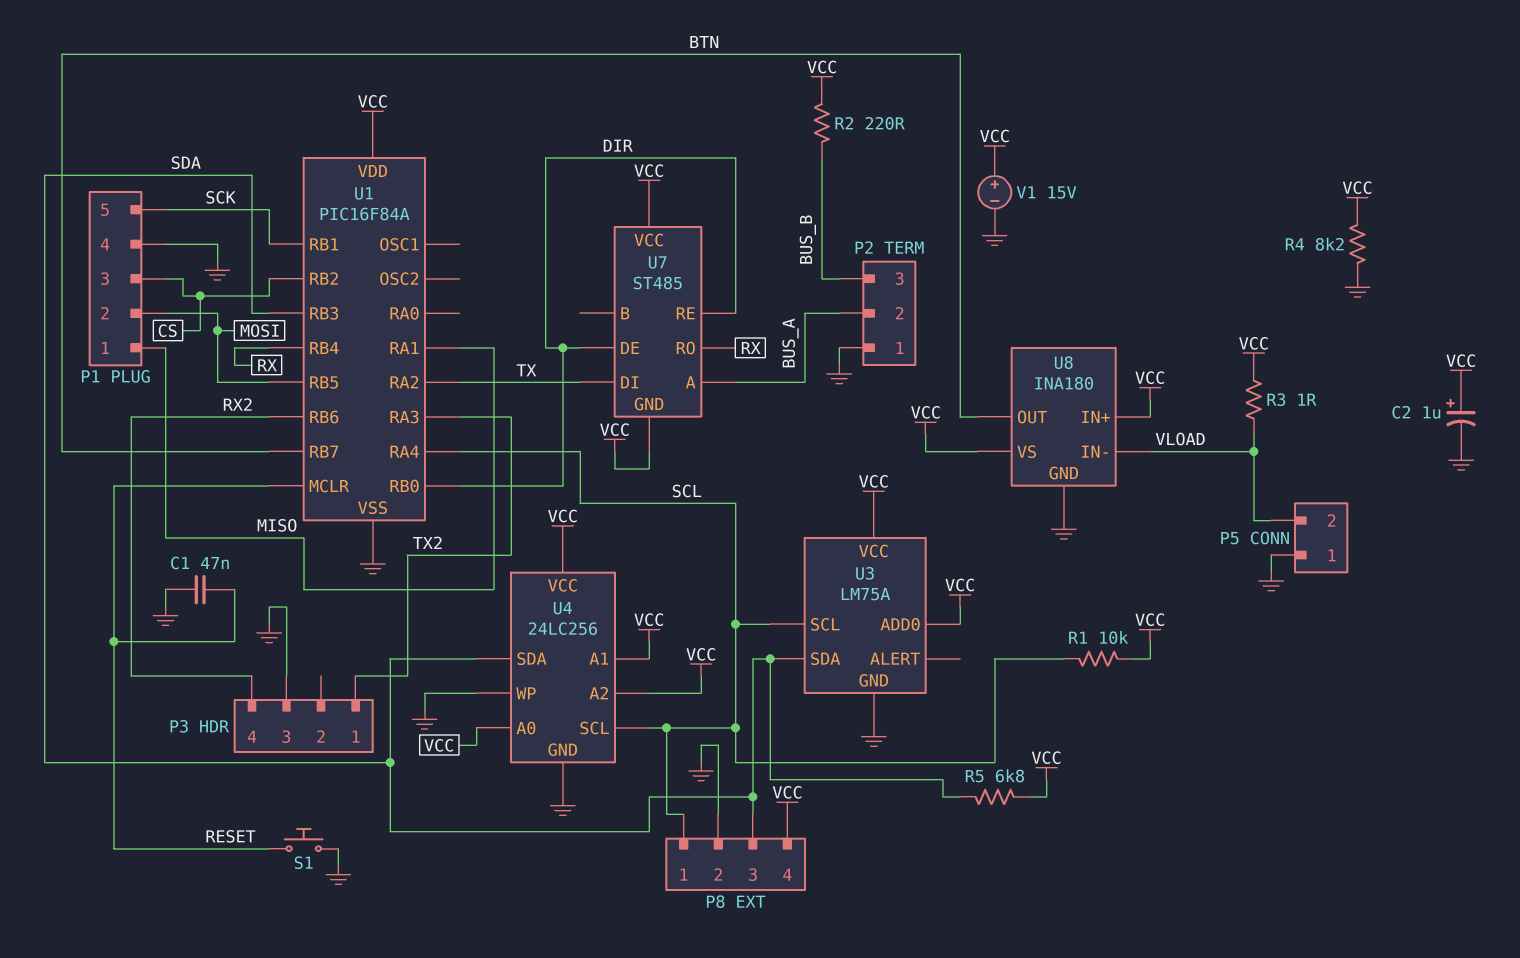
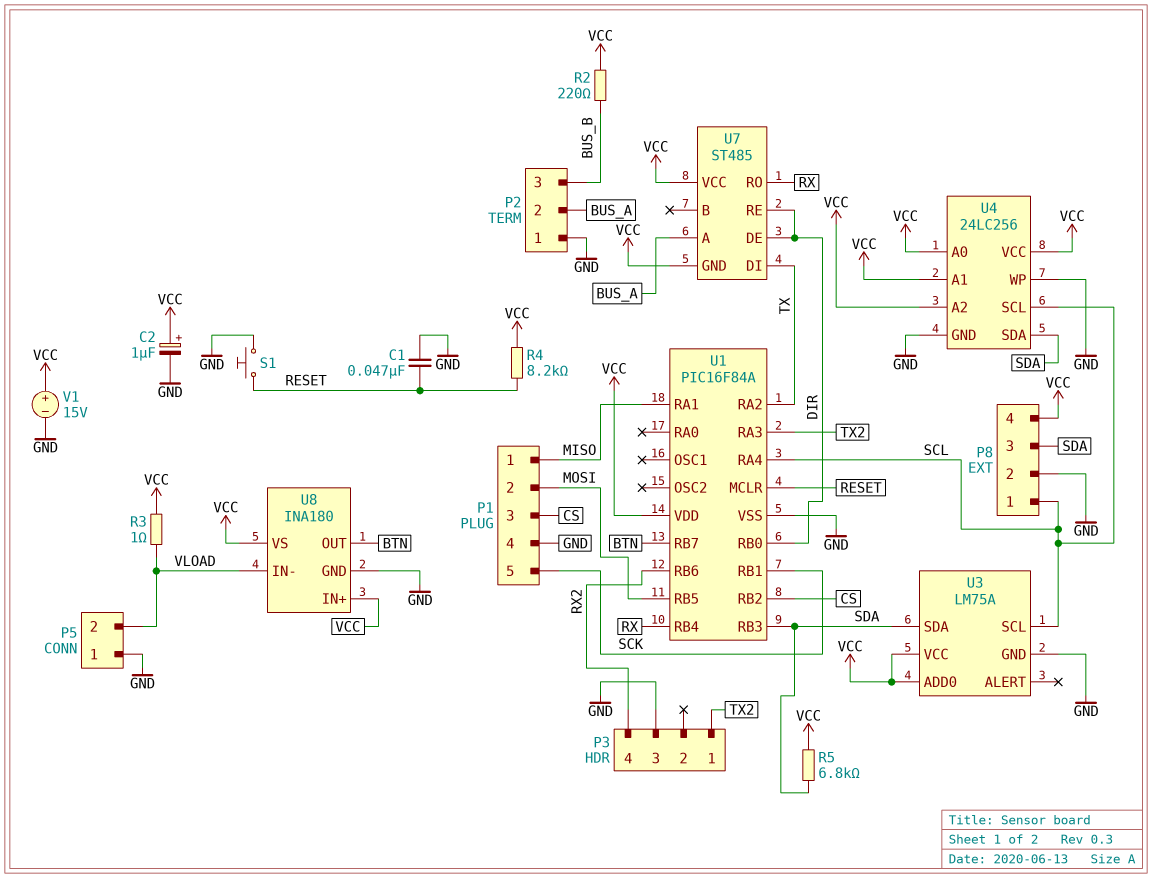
R1: 10k (SCL, VCC) -> none
R4: 8.2k (GND, VCC) -> 8.2k (RESET, VCC)

